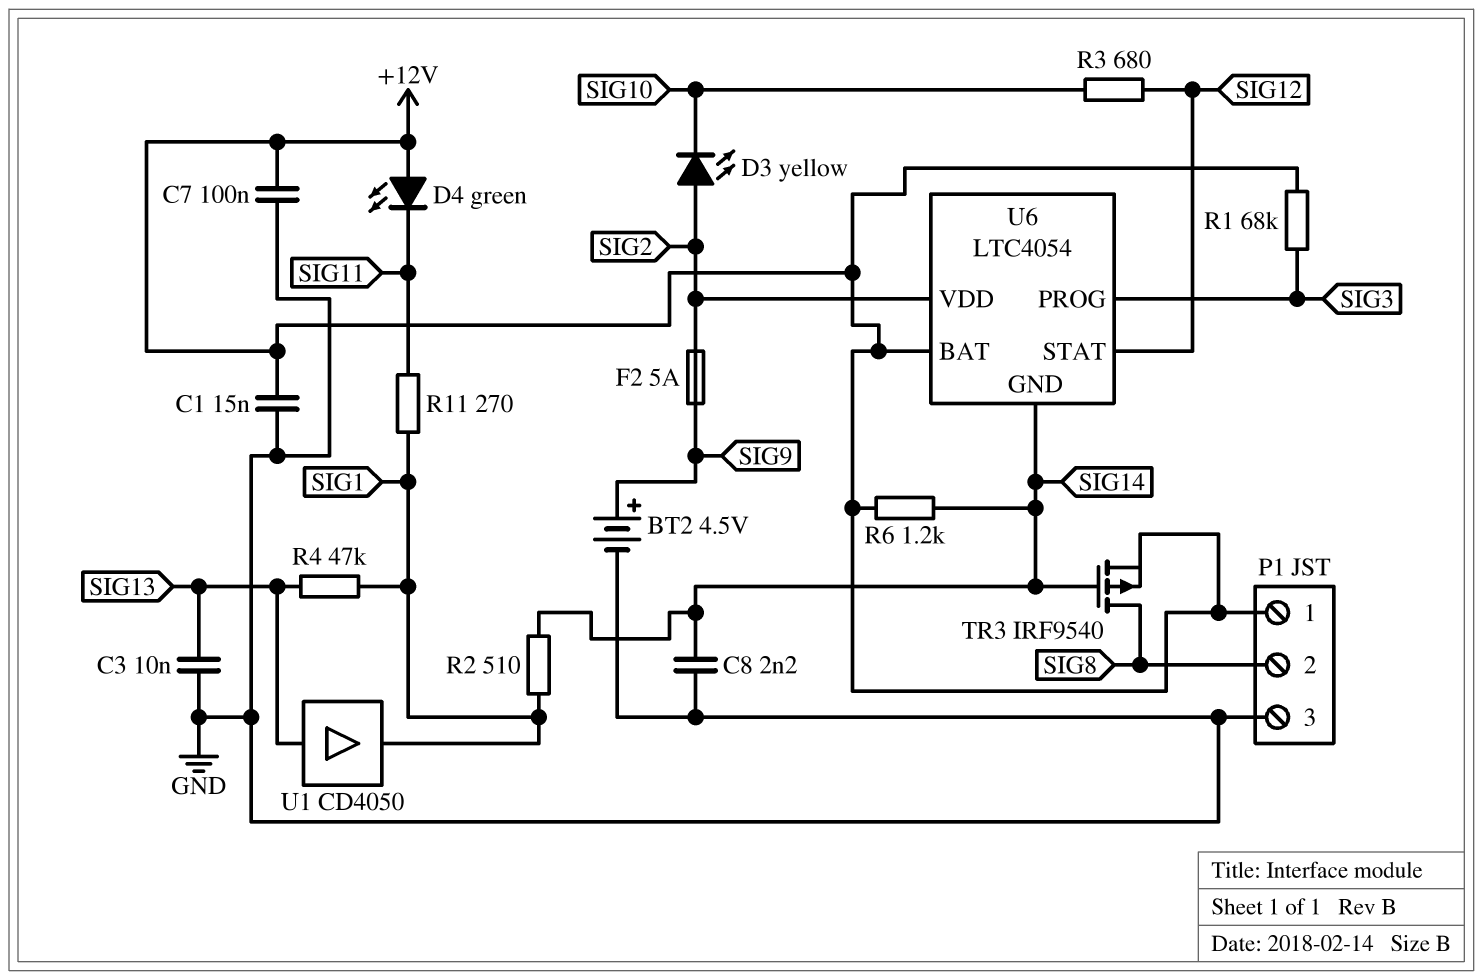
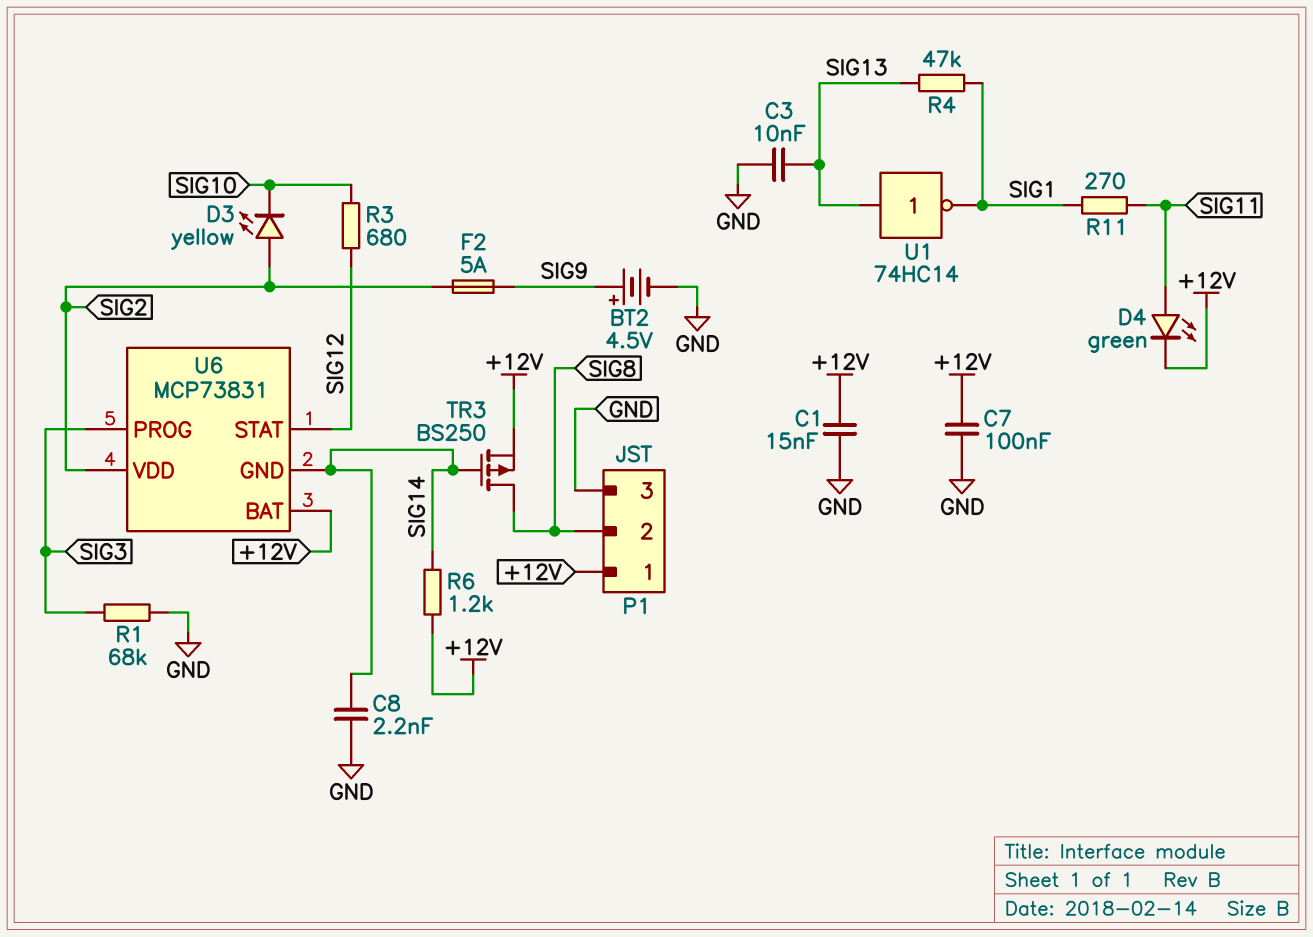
D4: LED green (A +12V, K SIG11) -> LED green (A SIG11, K +12V)
R1: 68k (+12V, SIG3) -> 68k (GND, SIG3)
R2: 510 (SIG1, SIG14) -> none
TR3: PMOS IRF9540 (G SIG14, D SIG8, S +12V) -> PMOS BS250 (G SIG14, D SIG8, S +12V)
U1: buffer CD4050 (in SIG13, out SIG1) -> NOT 74HC14 (in SIG13, out SIG1)
U6: LTC4054 -> MCP73831

